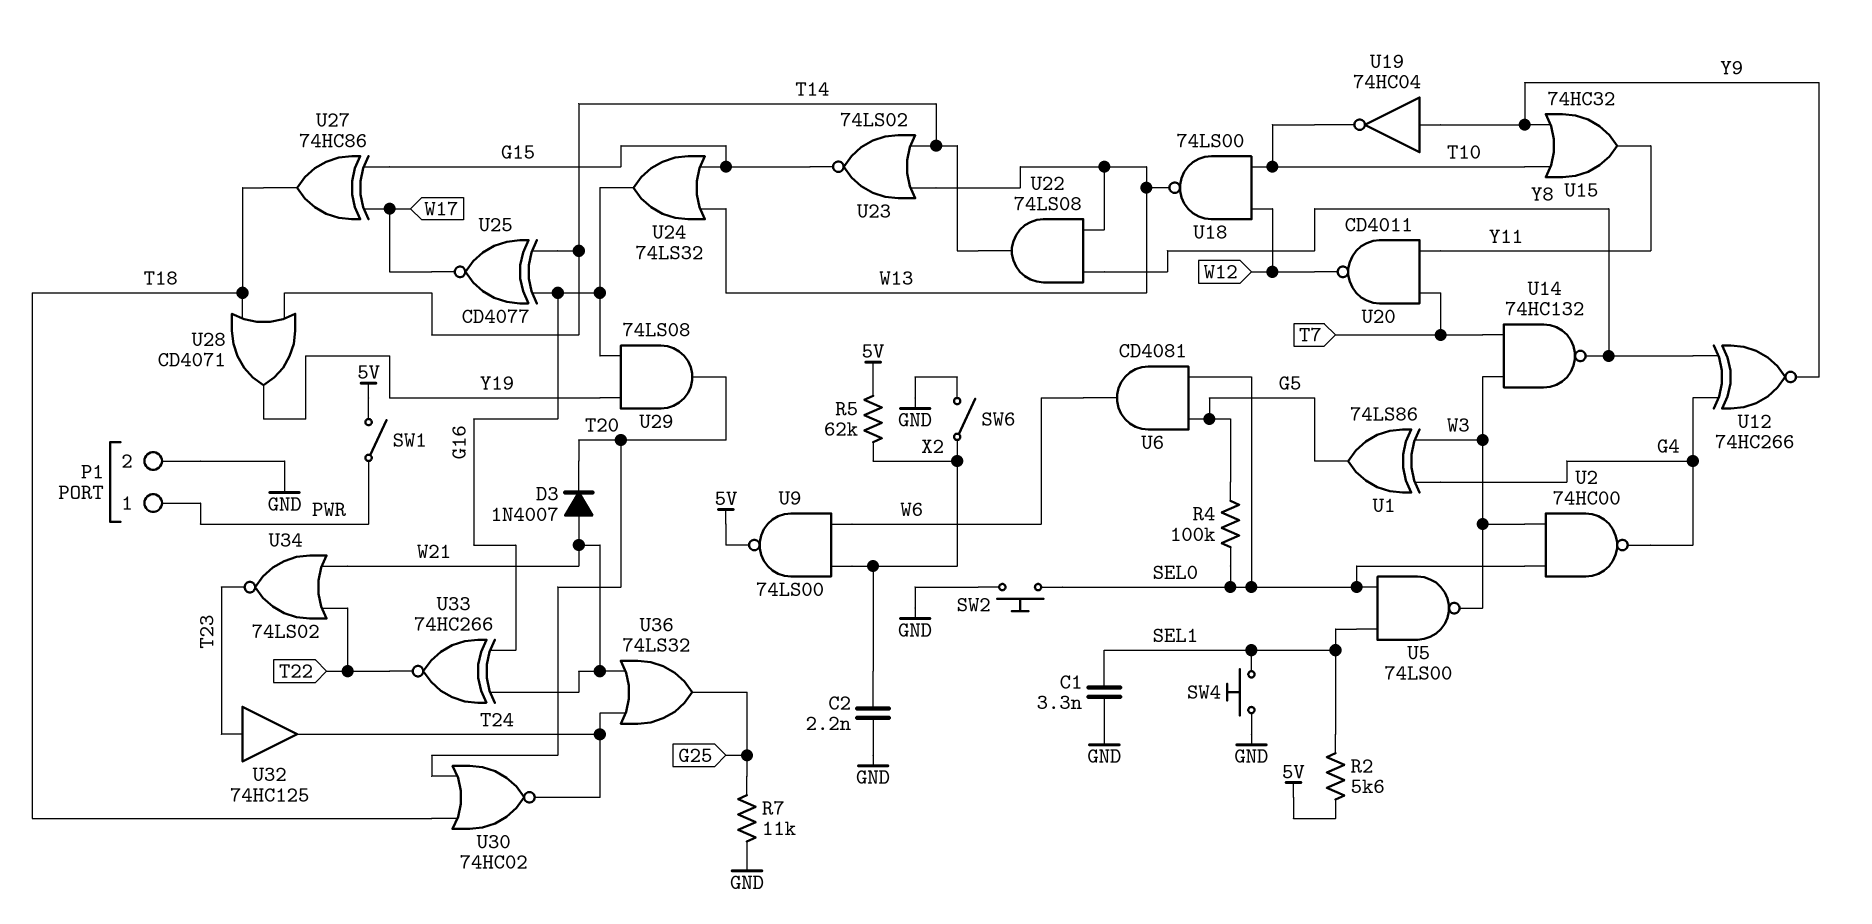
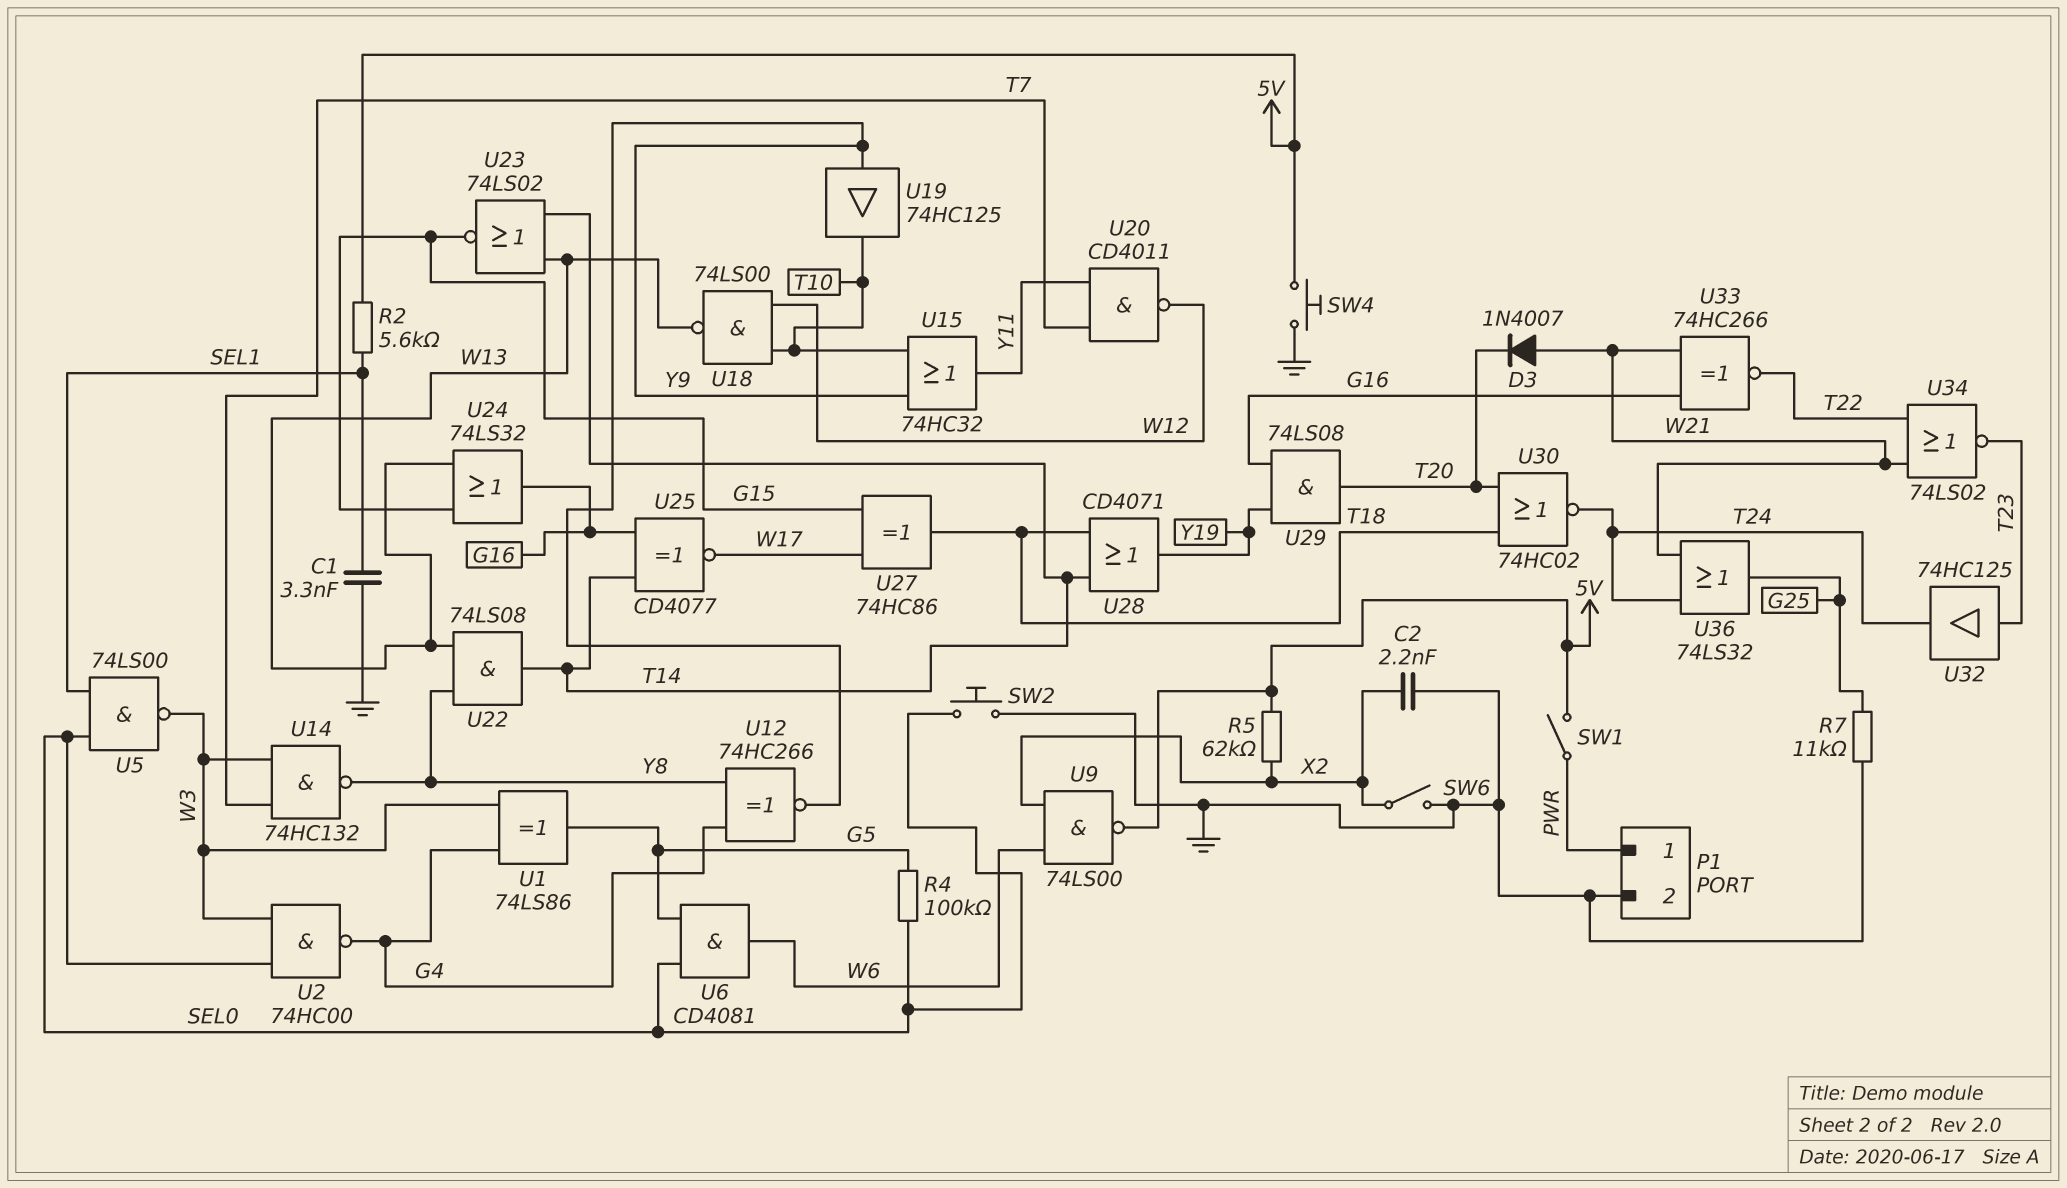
SW4: button (GND, SEL1) -> button (5V, GND)
U19: NOT 74HC04 (in Y9, out T10) -> buffer 74HC125 (in Y9, out T10)

